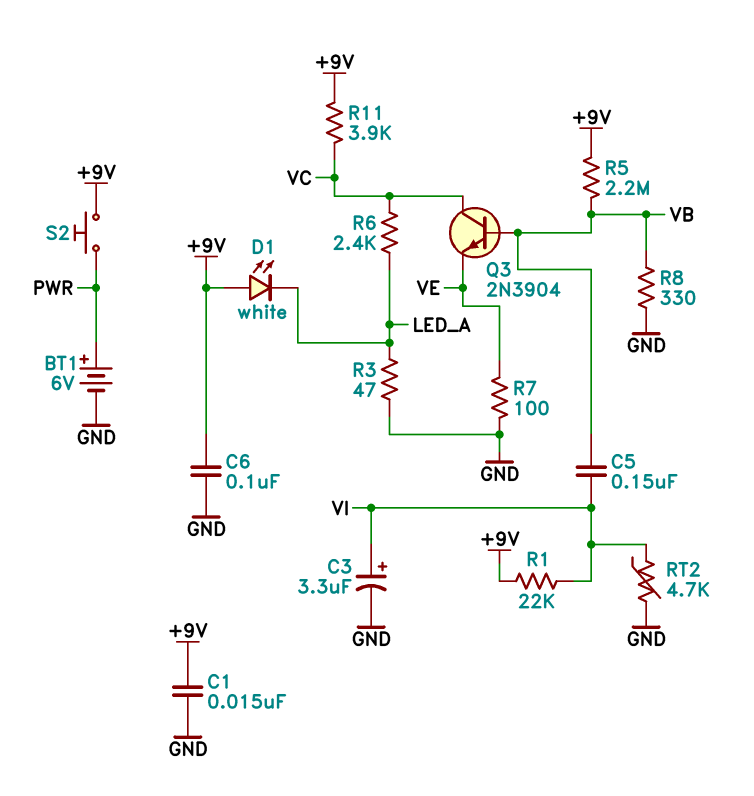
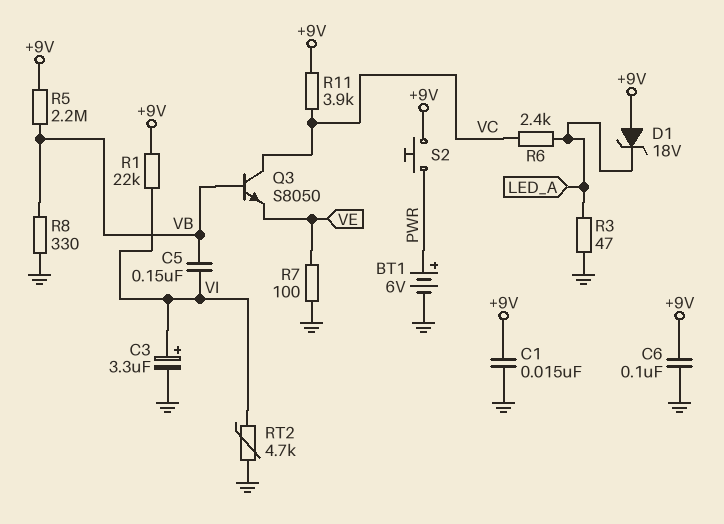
D1: LED white (A +9V, K LED_A) -> zener 18V (A +9V, K LED_A)
Q3: NPN 2N3904 (B VB, C VC, E VE) -> NPN S8050 (B VB, C VC, E VE)

